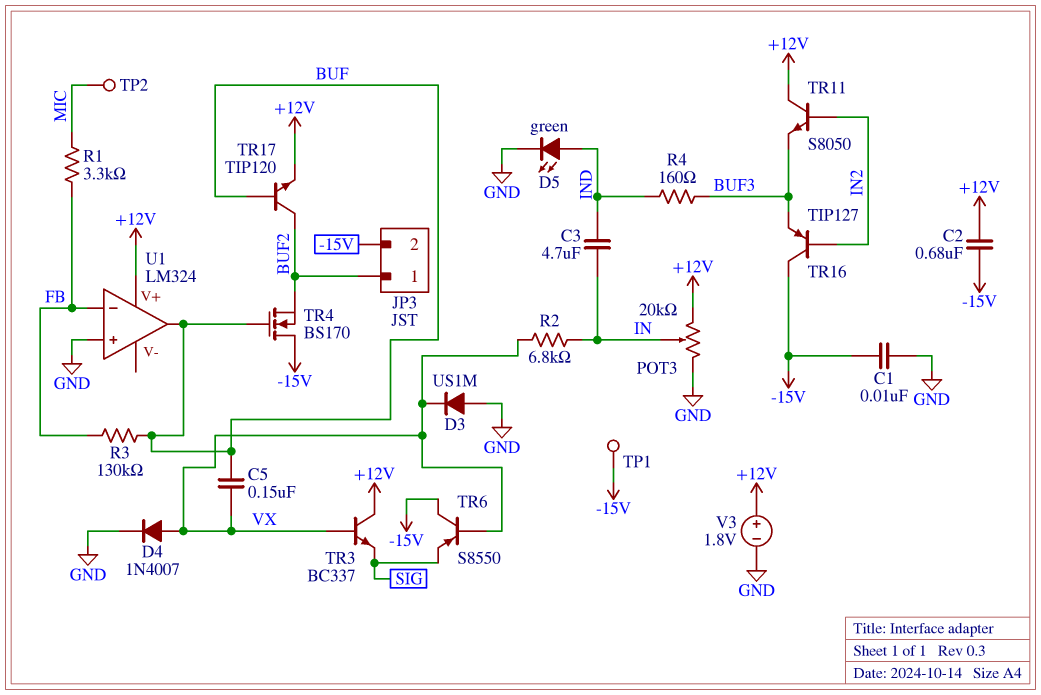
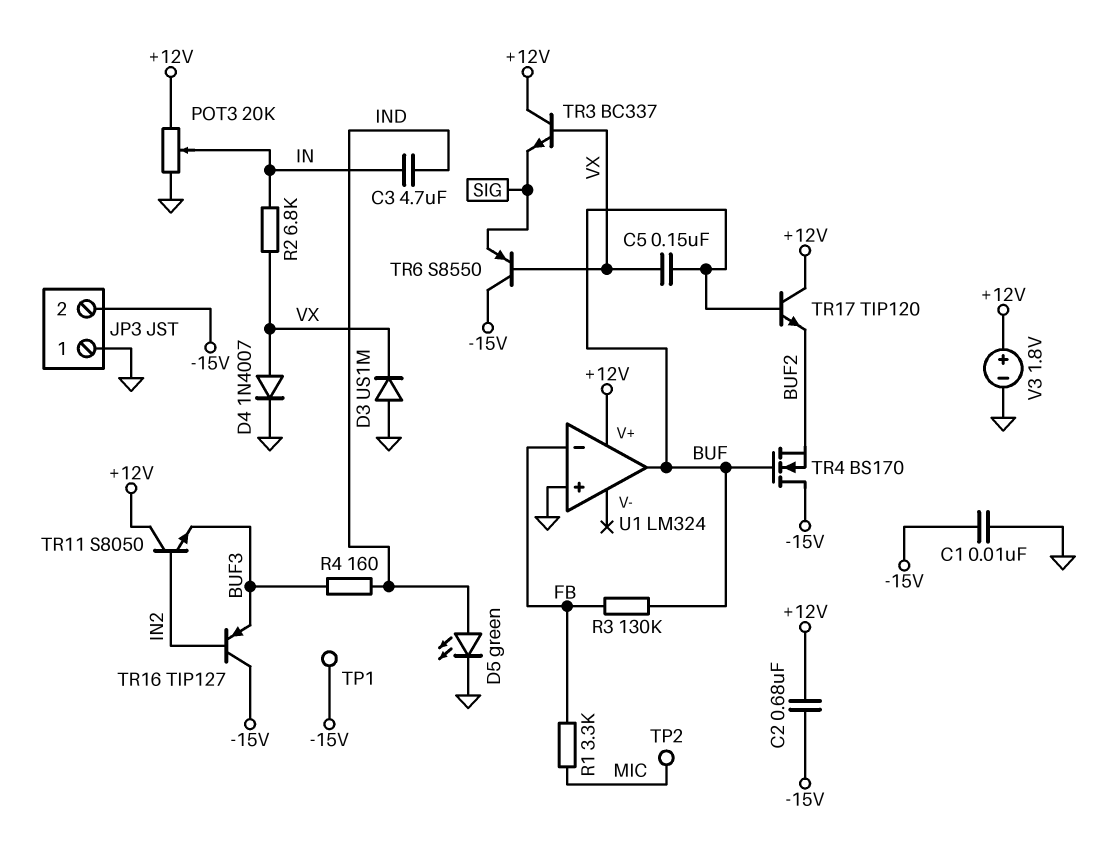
JP3 pin 1: BUF2 -> GND
TR17: NPN TIP120 (B BUF, C BUF2, E +12V) -> NPN TIP120 (B BUF, C +12V, E BUF2)

